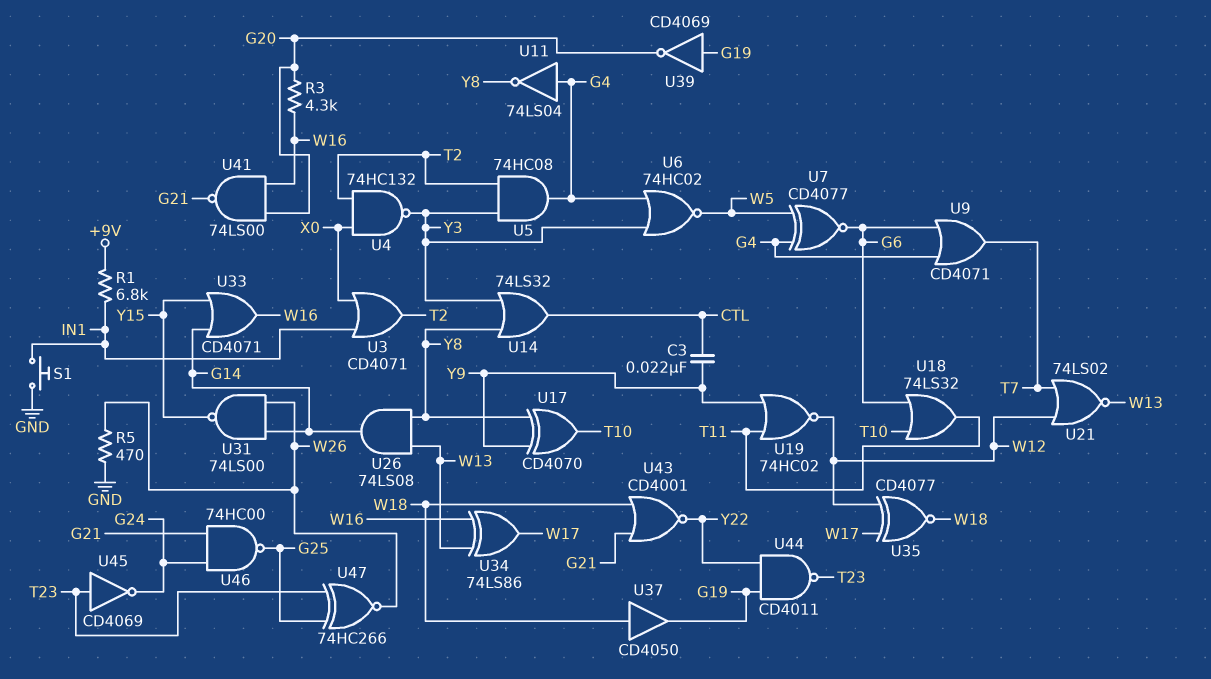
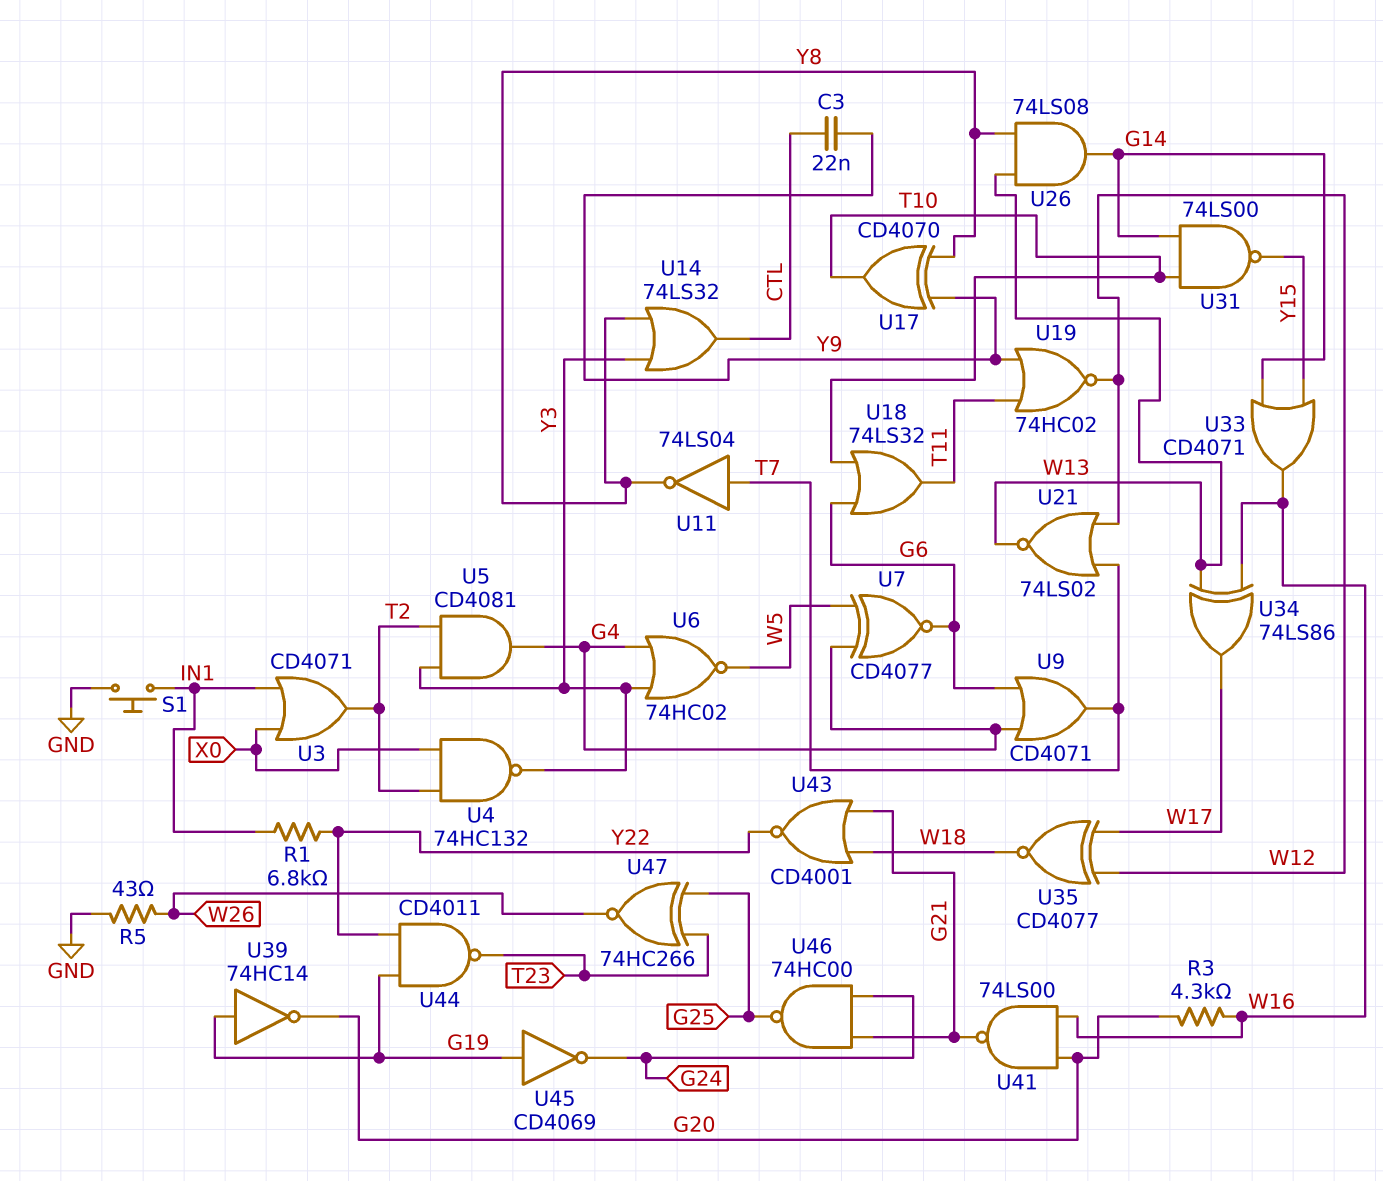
R1: 6.8k (+9V, IN1) -> 6.8k (IN1, Y22)
R5: 470 (GND, W26) -> 43 (GND, W26)
U5: AND 74HC08 (in T2, in Y3, out G4) -> AND CD4081 (in T2, in Y3, out G4)
U11: NOT 74LS04 (in G4, out Y8) -> NOT 74LS04 (in T7, out Y8)
U31: NAND 74LS00 (in G14, in W26, out Y15) -> NAND 74LS00 (in G14, in T10, out Y15)
U37: buffer CD4050 (in W18, out G19) -> none
U39: NOT CD4069 (in G19, out G20) -> NOT 74HC14 (in G19, out G20)
U45: NOT CD4069 (in T23, out G24) -> NOT CD4069 (in G19, out G24)

